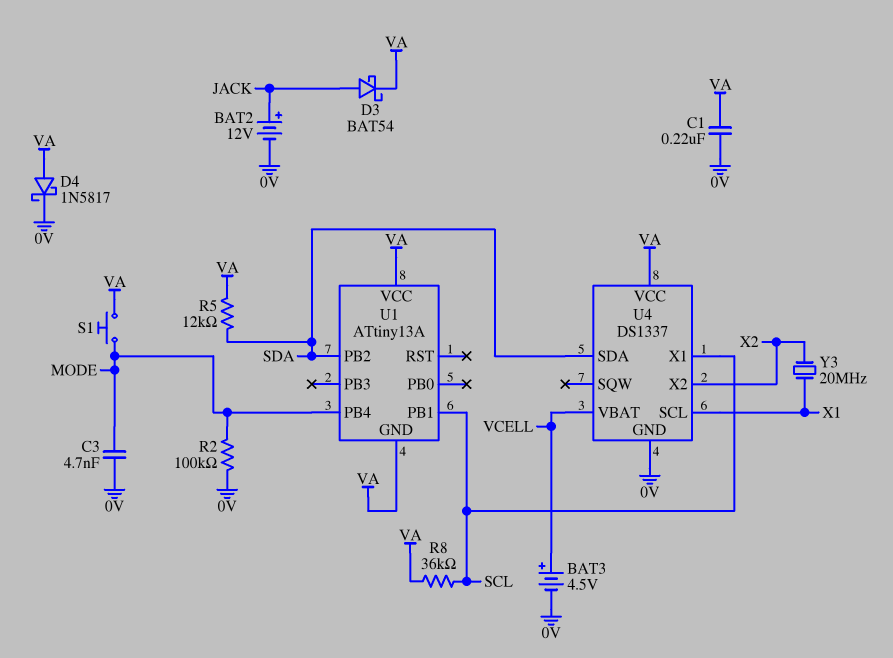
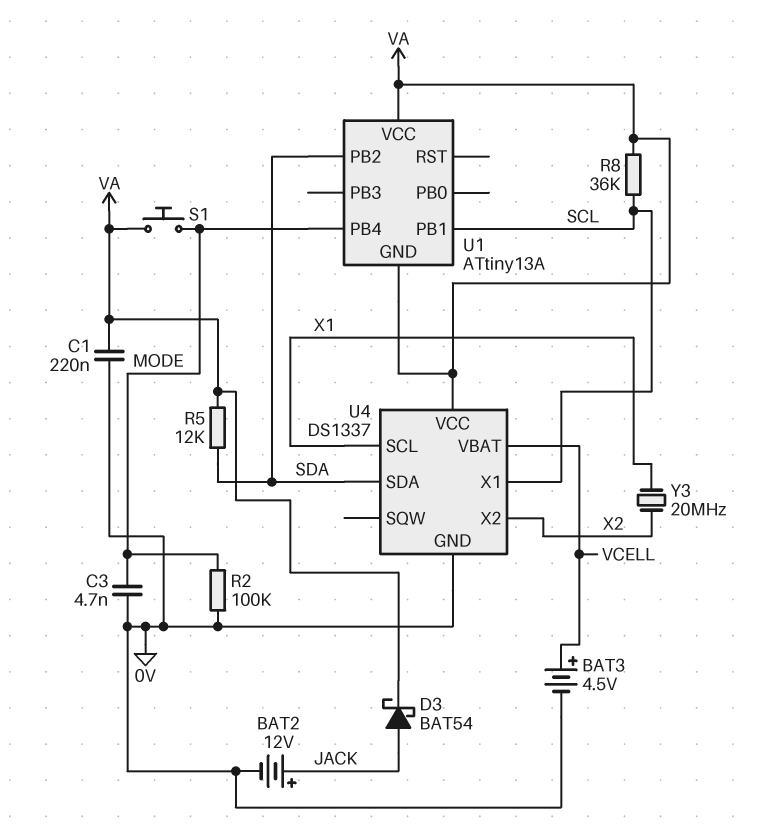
D4: schottky 1N5817 (A VA, K 0V) -> none

